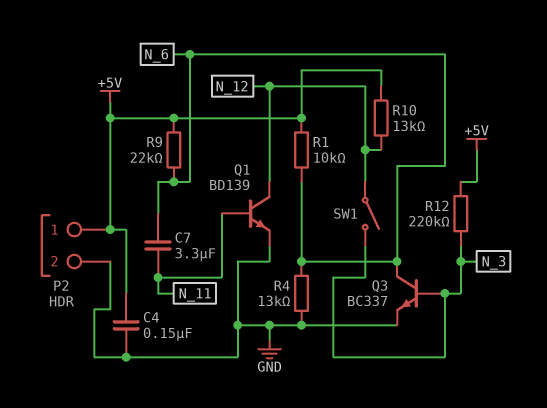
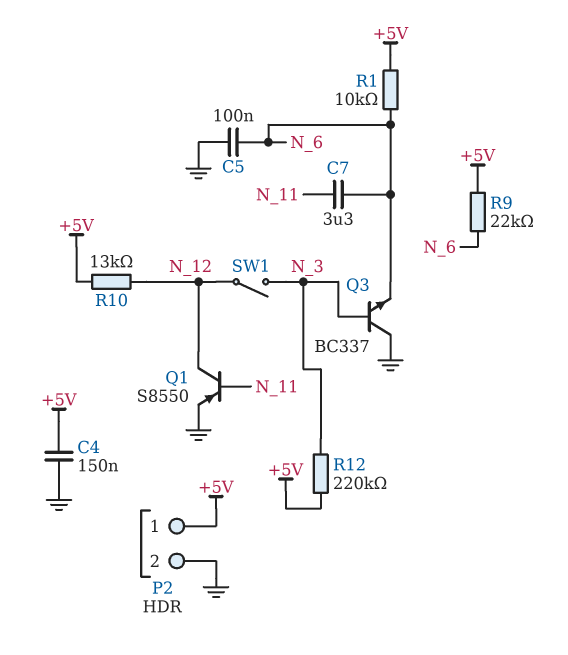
C5: none -> 100nF (GND, N_6)
Q1: NPN BD139 (B N_11, C N_12, E GND) -> PNP S8550 (B N_11, C N_12, E GND)
Q3: NPN BC337 (B N_3, C N_6, E GND) -> NPN BC337 (B N_3, C GND, E N_6)
R4: 13k (GND, N_6) -> none

